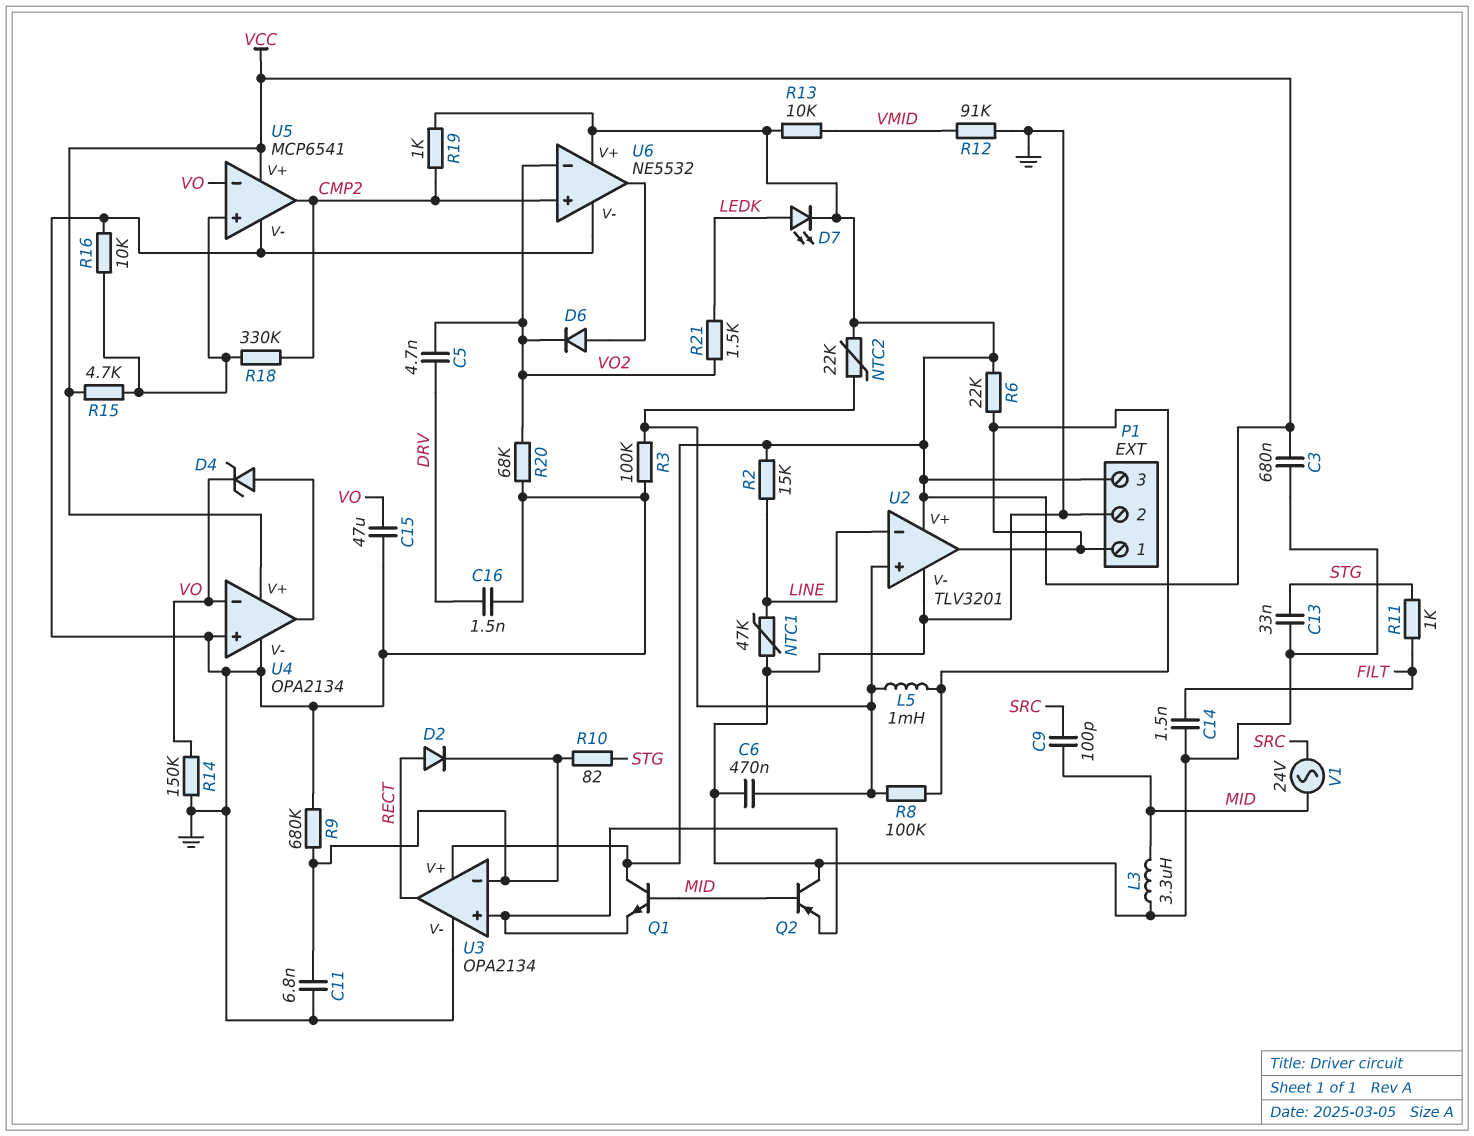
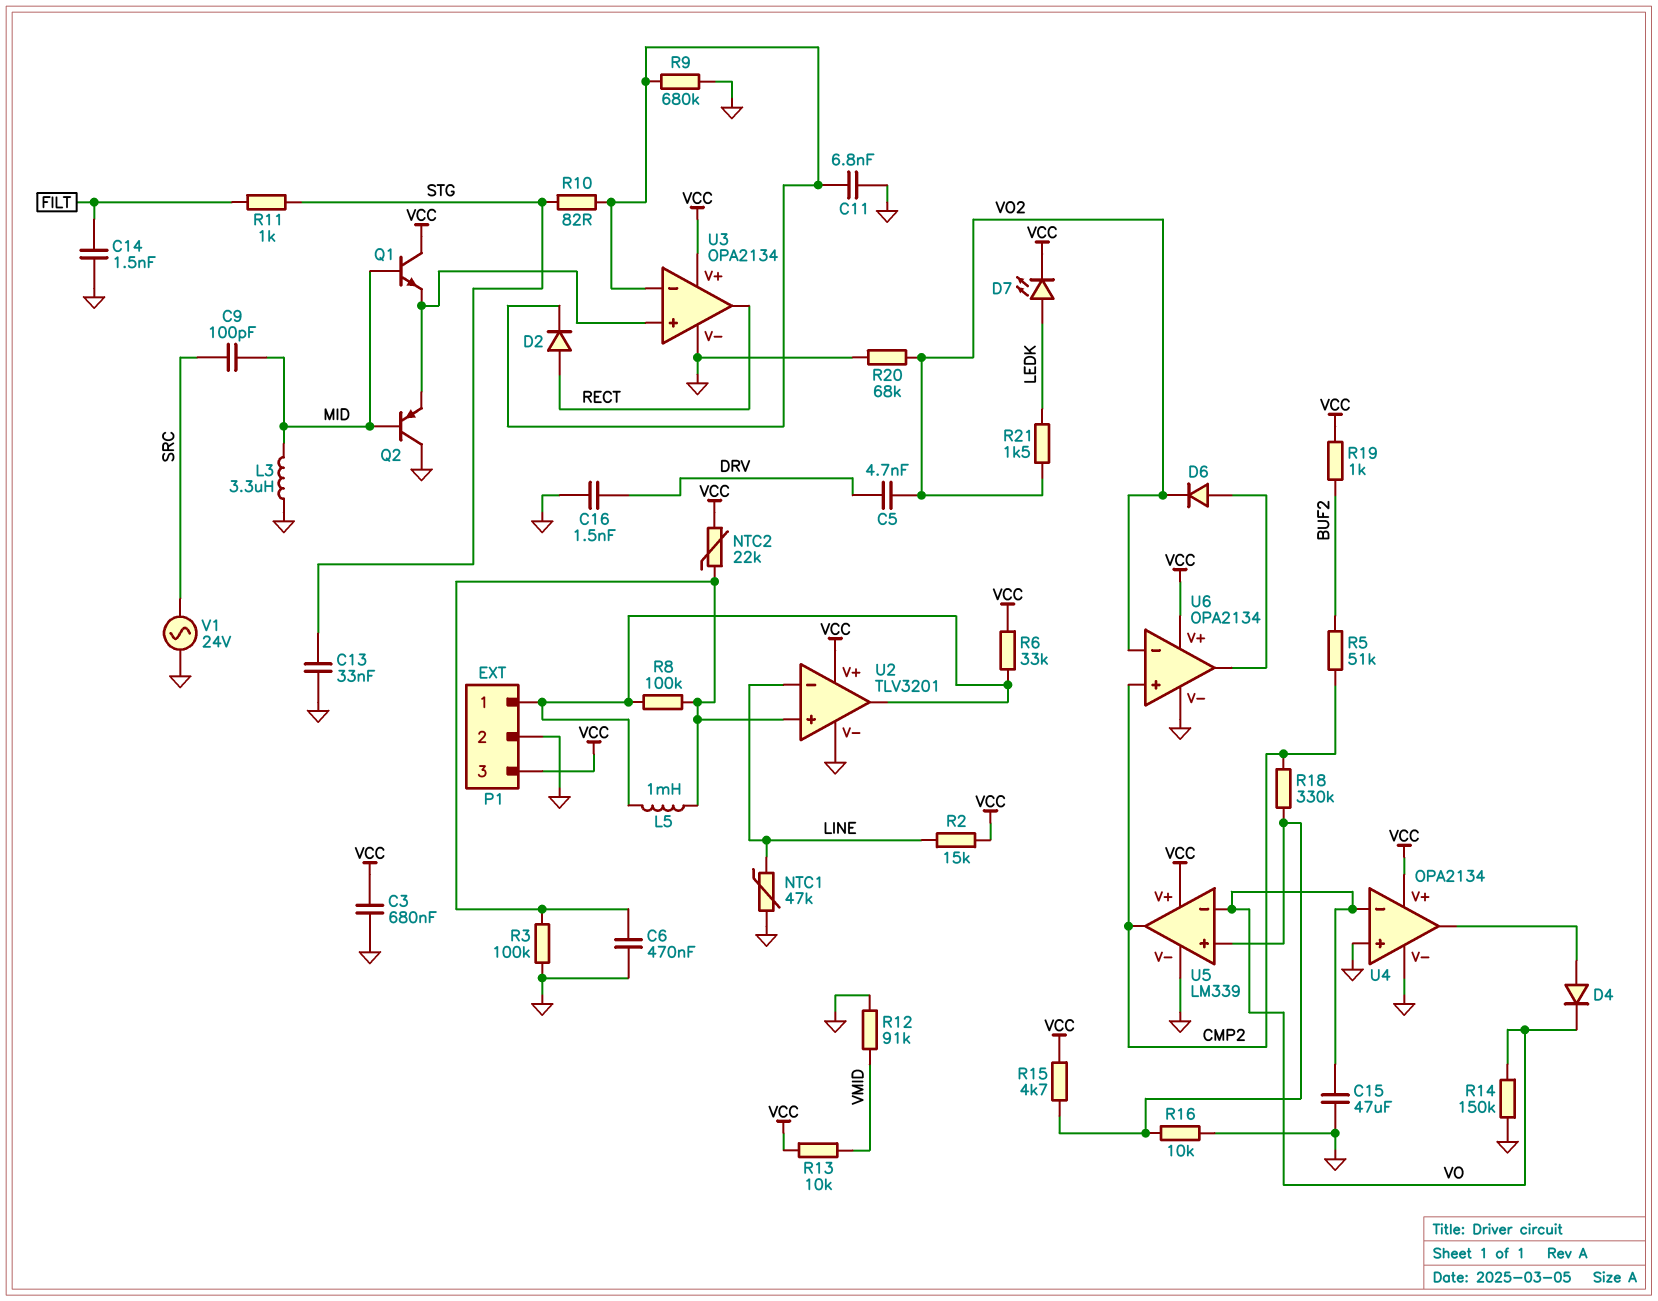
D4: zener (A U4/out, K VO) -> diode (A U4/out, K VO)
R5: none -> 51k (BUF2, CMP2)
R6: 22k (P1/1, VCC) -> 33k (P1/1, VCC)
R19: 1k (CMP2, VCC) -> 1k (BUF2, VCC)
U5: MCP6541 -> LM339
U6: NE5532 -> OPA2134
V1: AC 24V (MID, SRC) -> AC 24V (GND, SRC)

